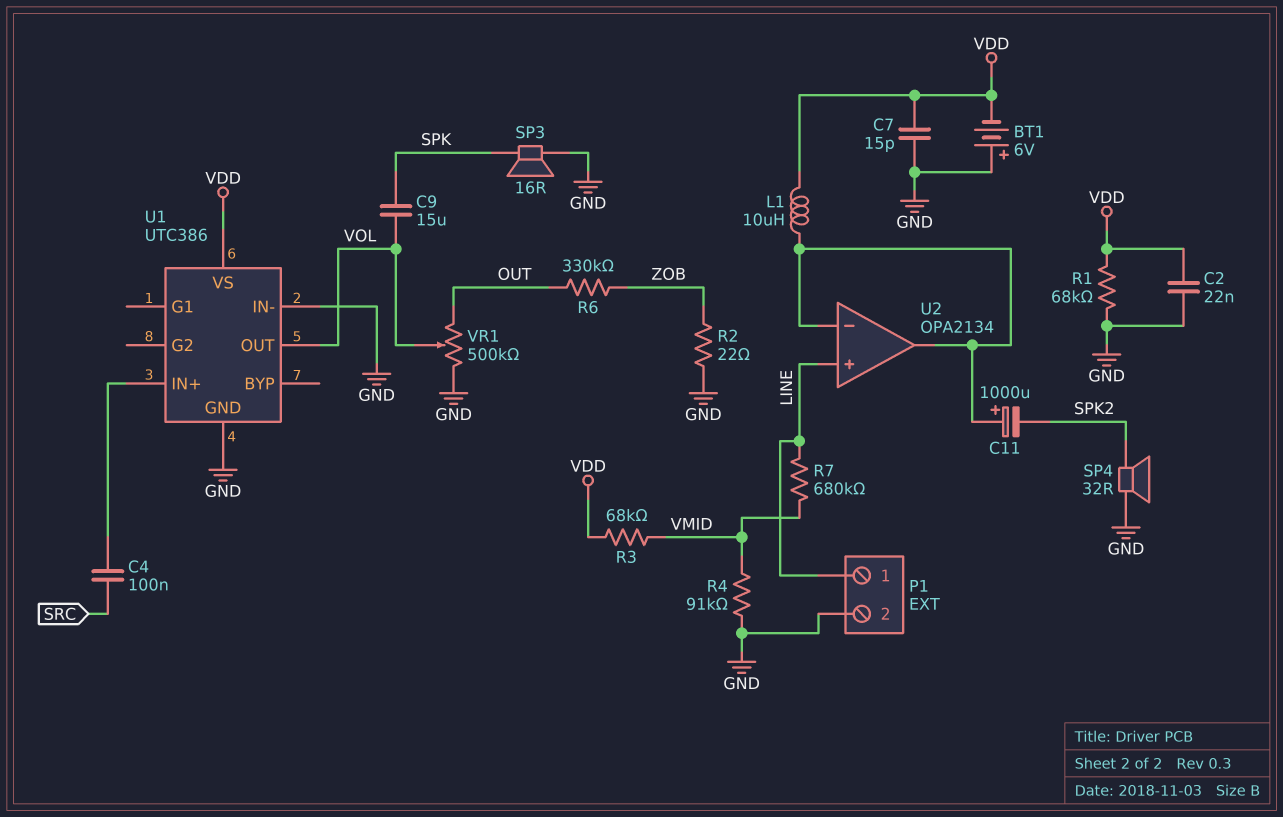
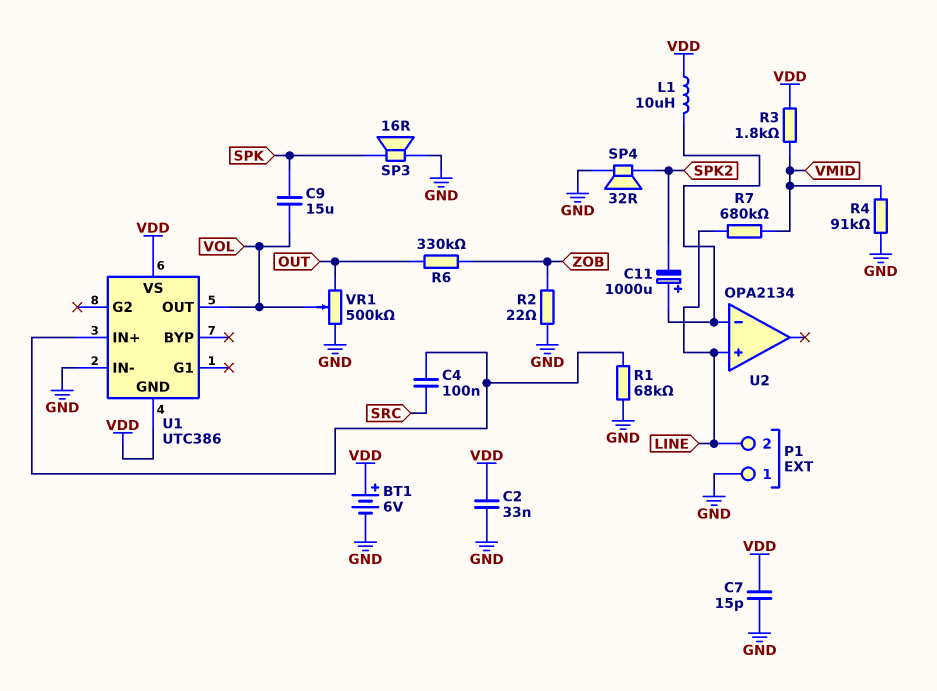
BT1: 6V (plus GND, minus VDD) -> 6V (plus VDD, minus GND)
C2: 22nF (GND, VDD) -> 33nF (GND, VDD)
P1 pin 1: LINE -> GND
P1 pin 2: GND -> LINE
R1: 68k (GND, VDD) -> 68k (GND, U1/IN+)
R3: 68k (VDD, VMID) -> 1.8k (VDD, VMID)
U1 pin GND: GND -> VDD
U2 pin out: U2/in- -> none

